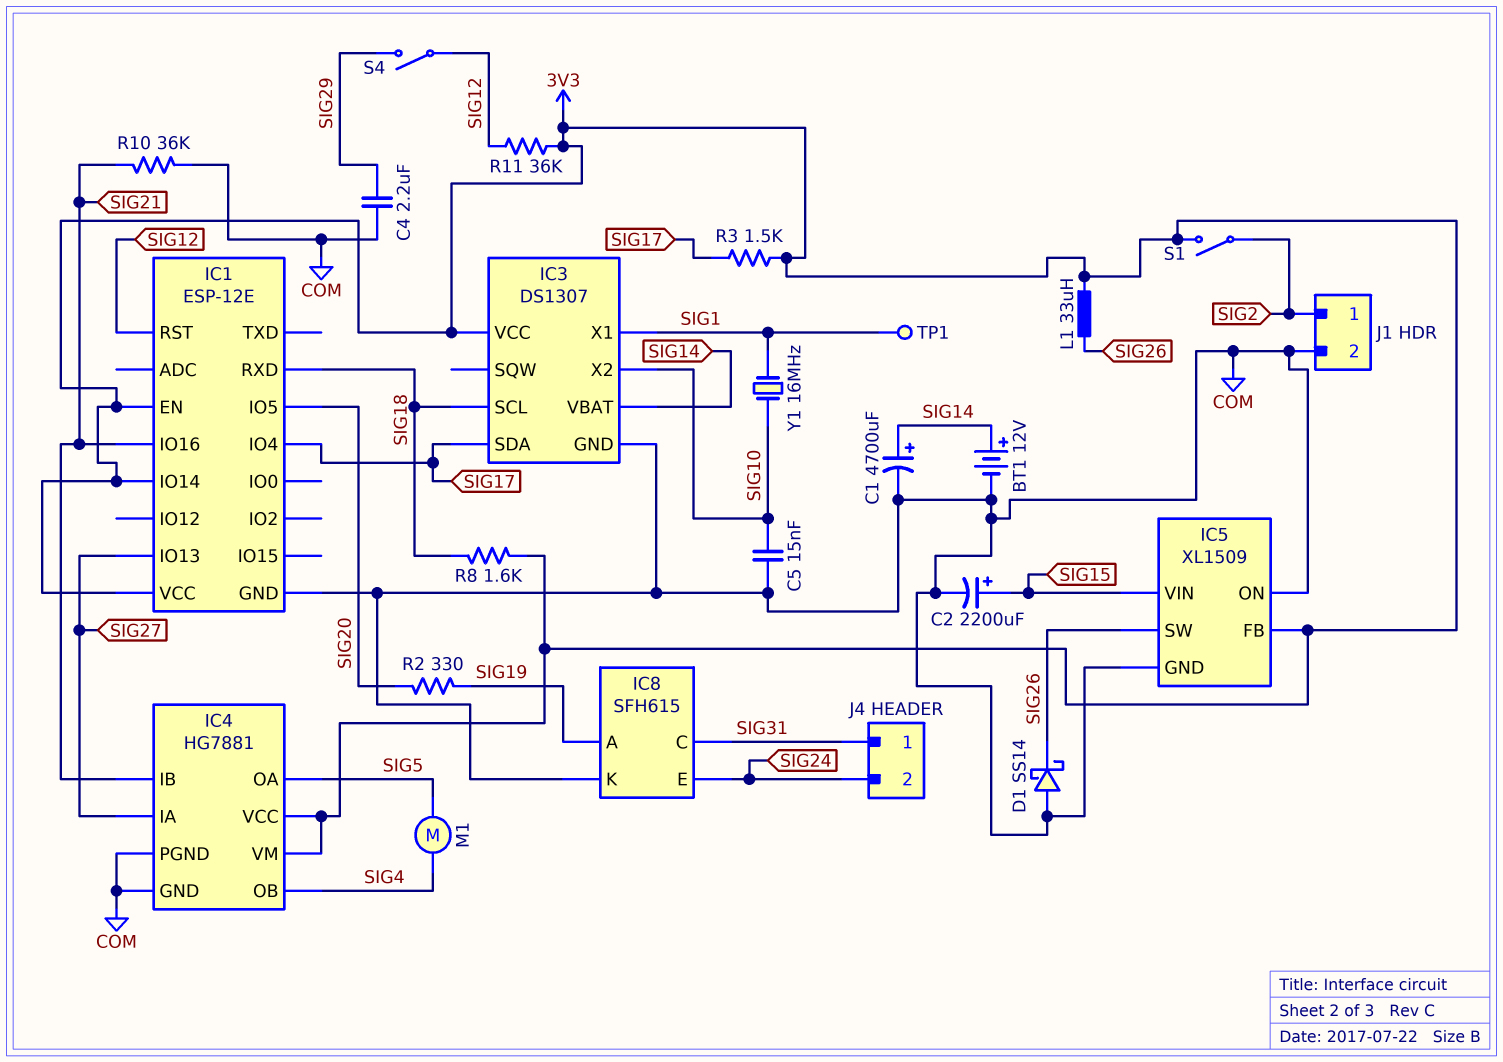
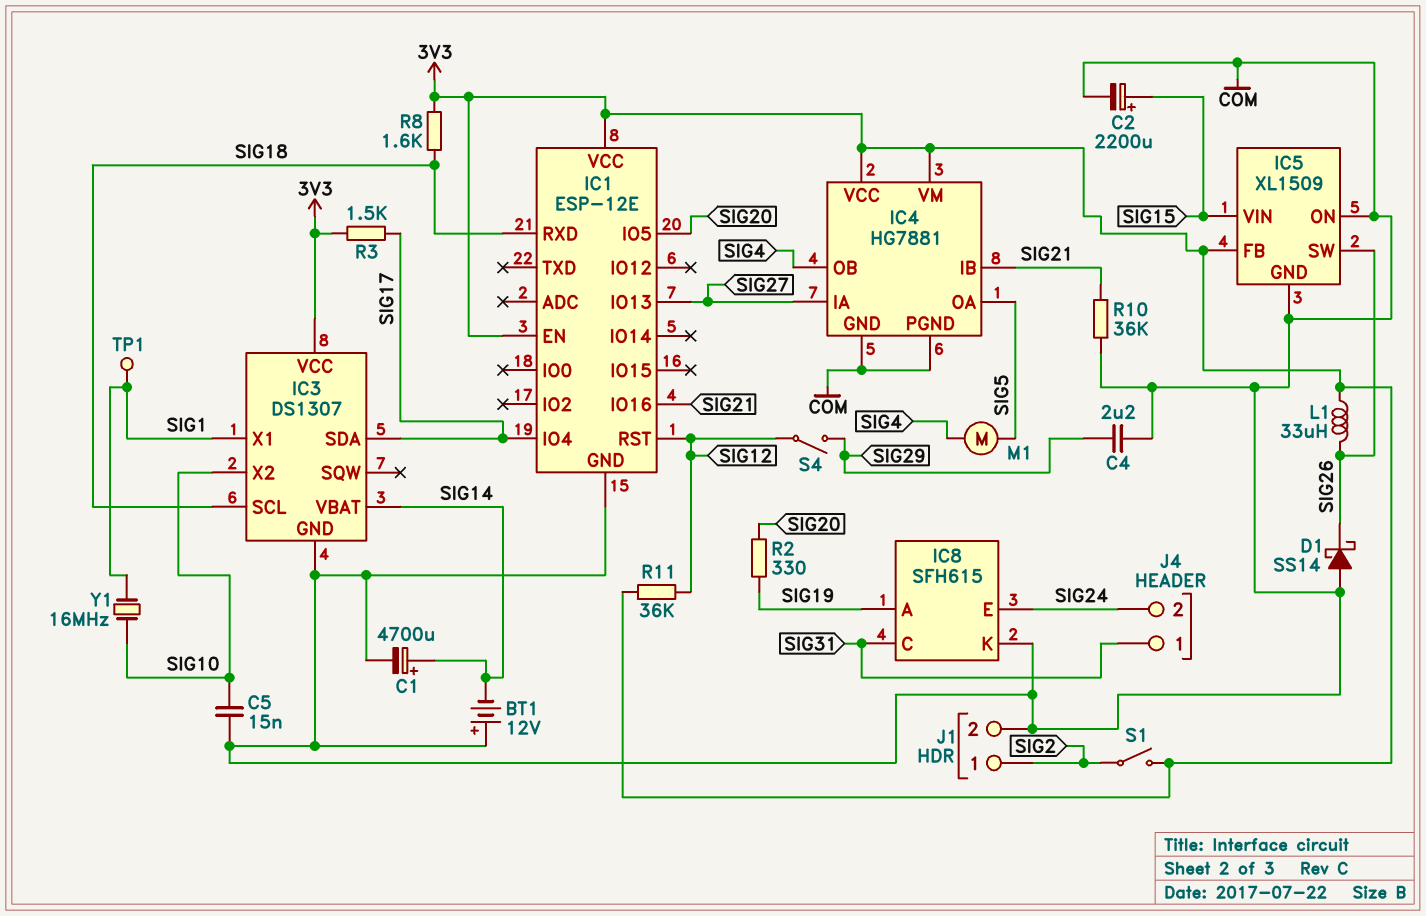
BT1: 12V (plus SIG14, minus COM) -> 12V (plus COM, minus SIG14)
IC1 pin IO14: 3V3 -> none

